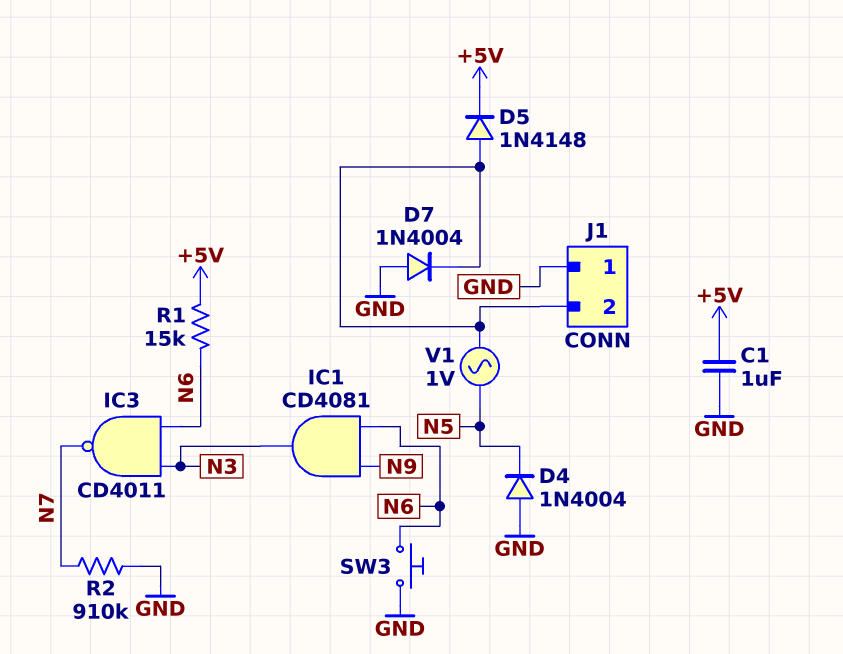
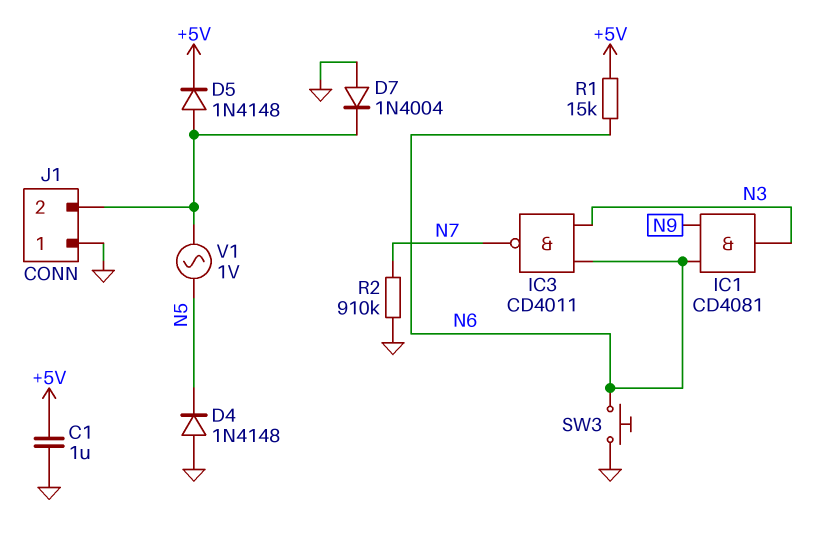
D4: diode 1N4004 (A GND, K N5) -> diode 1N4148 (A GND, K N5)

